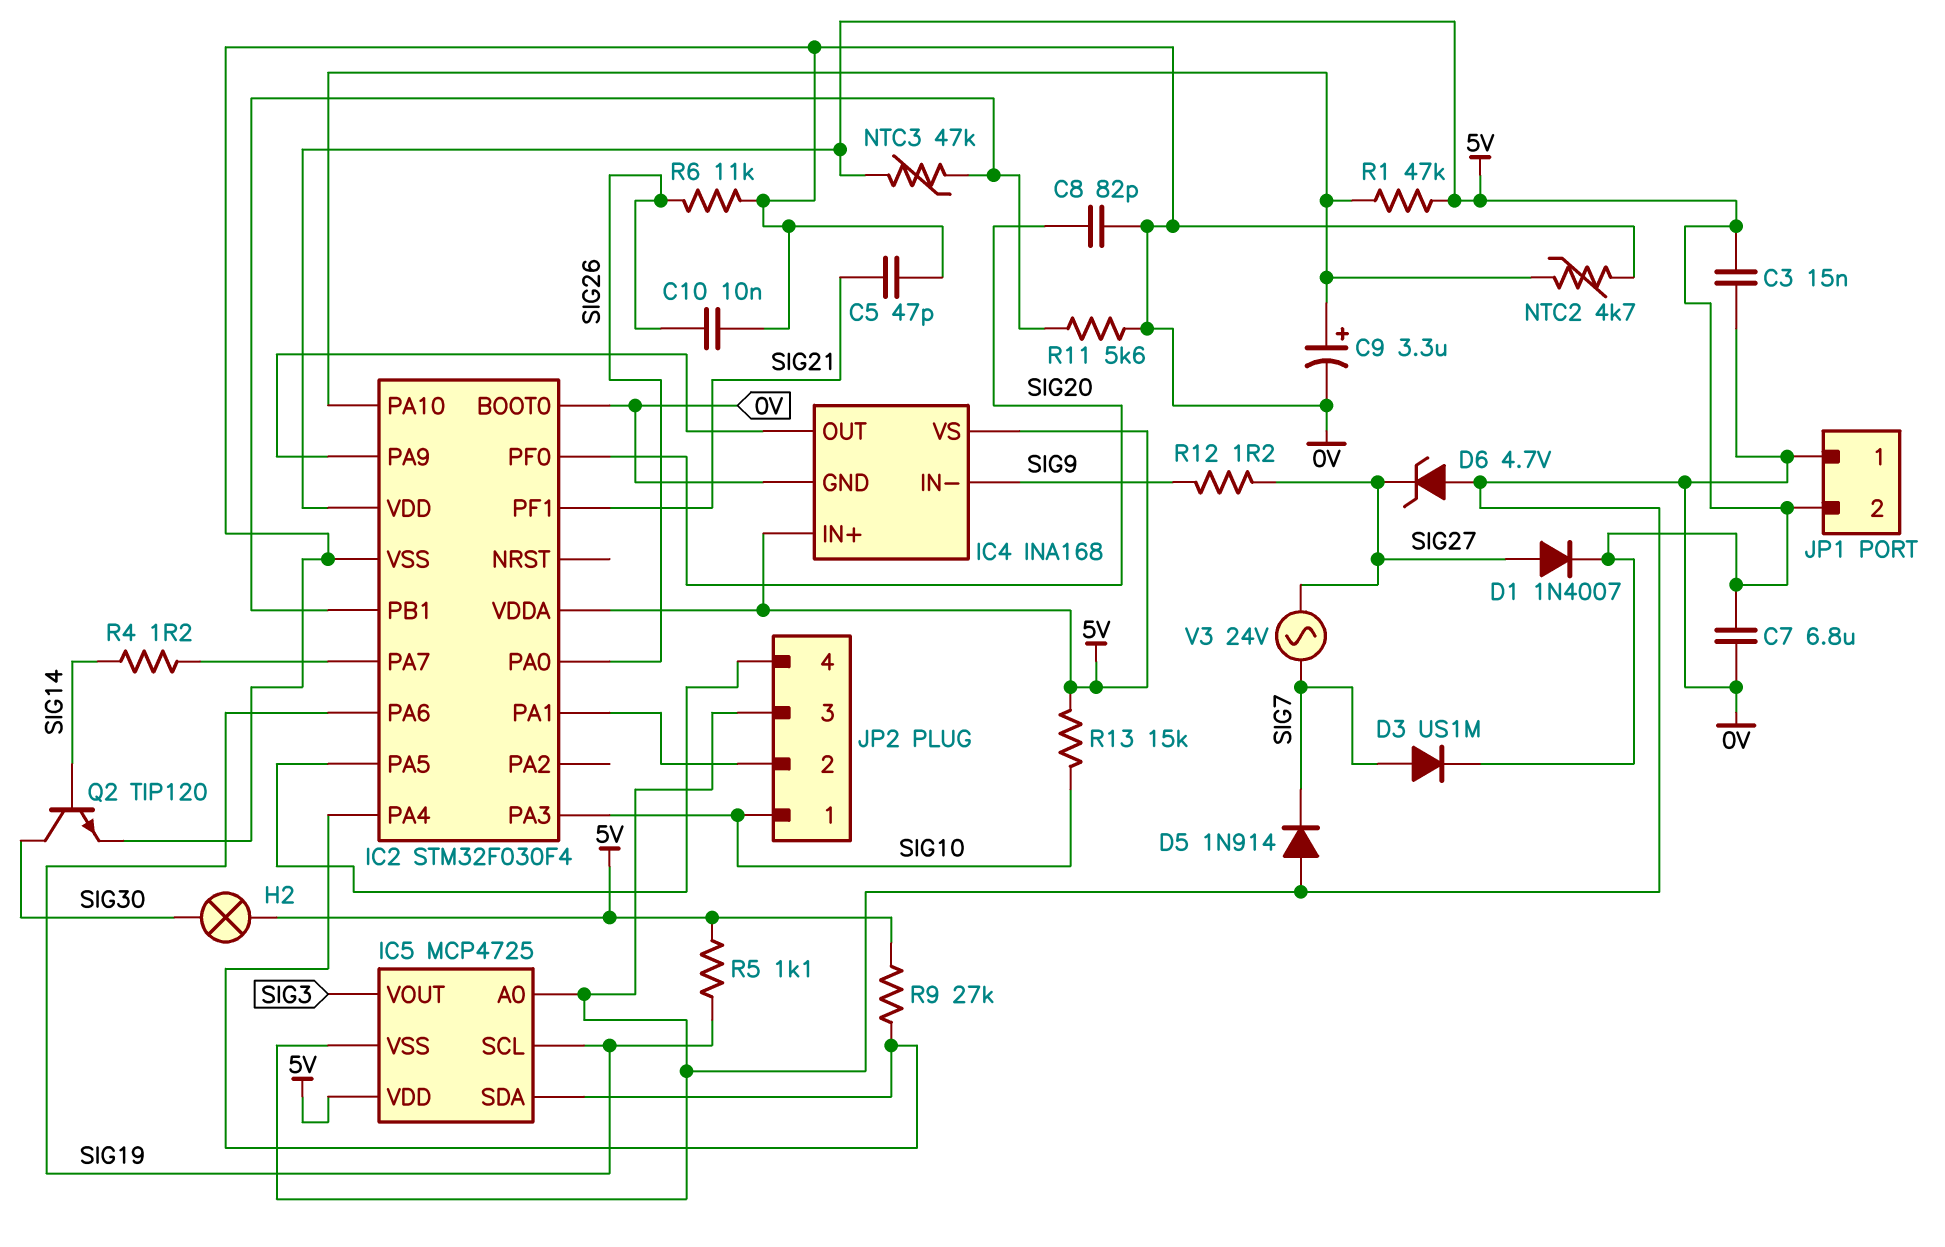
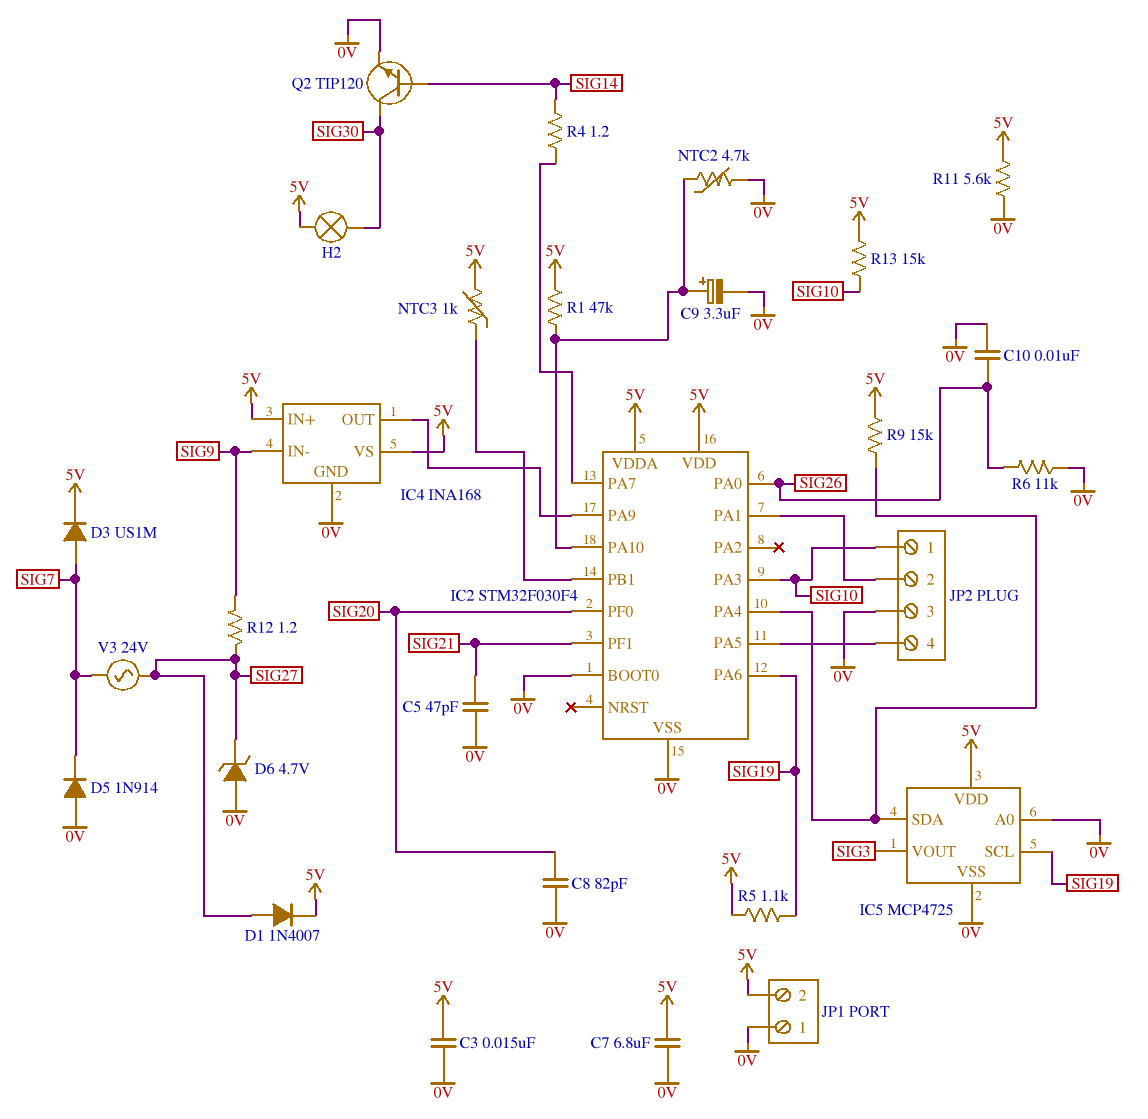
NTC3: 47k (5V, IC2/PB1) -> 1k (5V, IC2/PB1)
R9: 27k (5V, IC2/PA4) -> 15k (5V, IC2/PA4)
R11: 5.6k (0V, IC2/PB1) -> 5.6k (0V, 5V)

